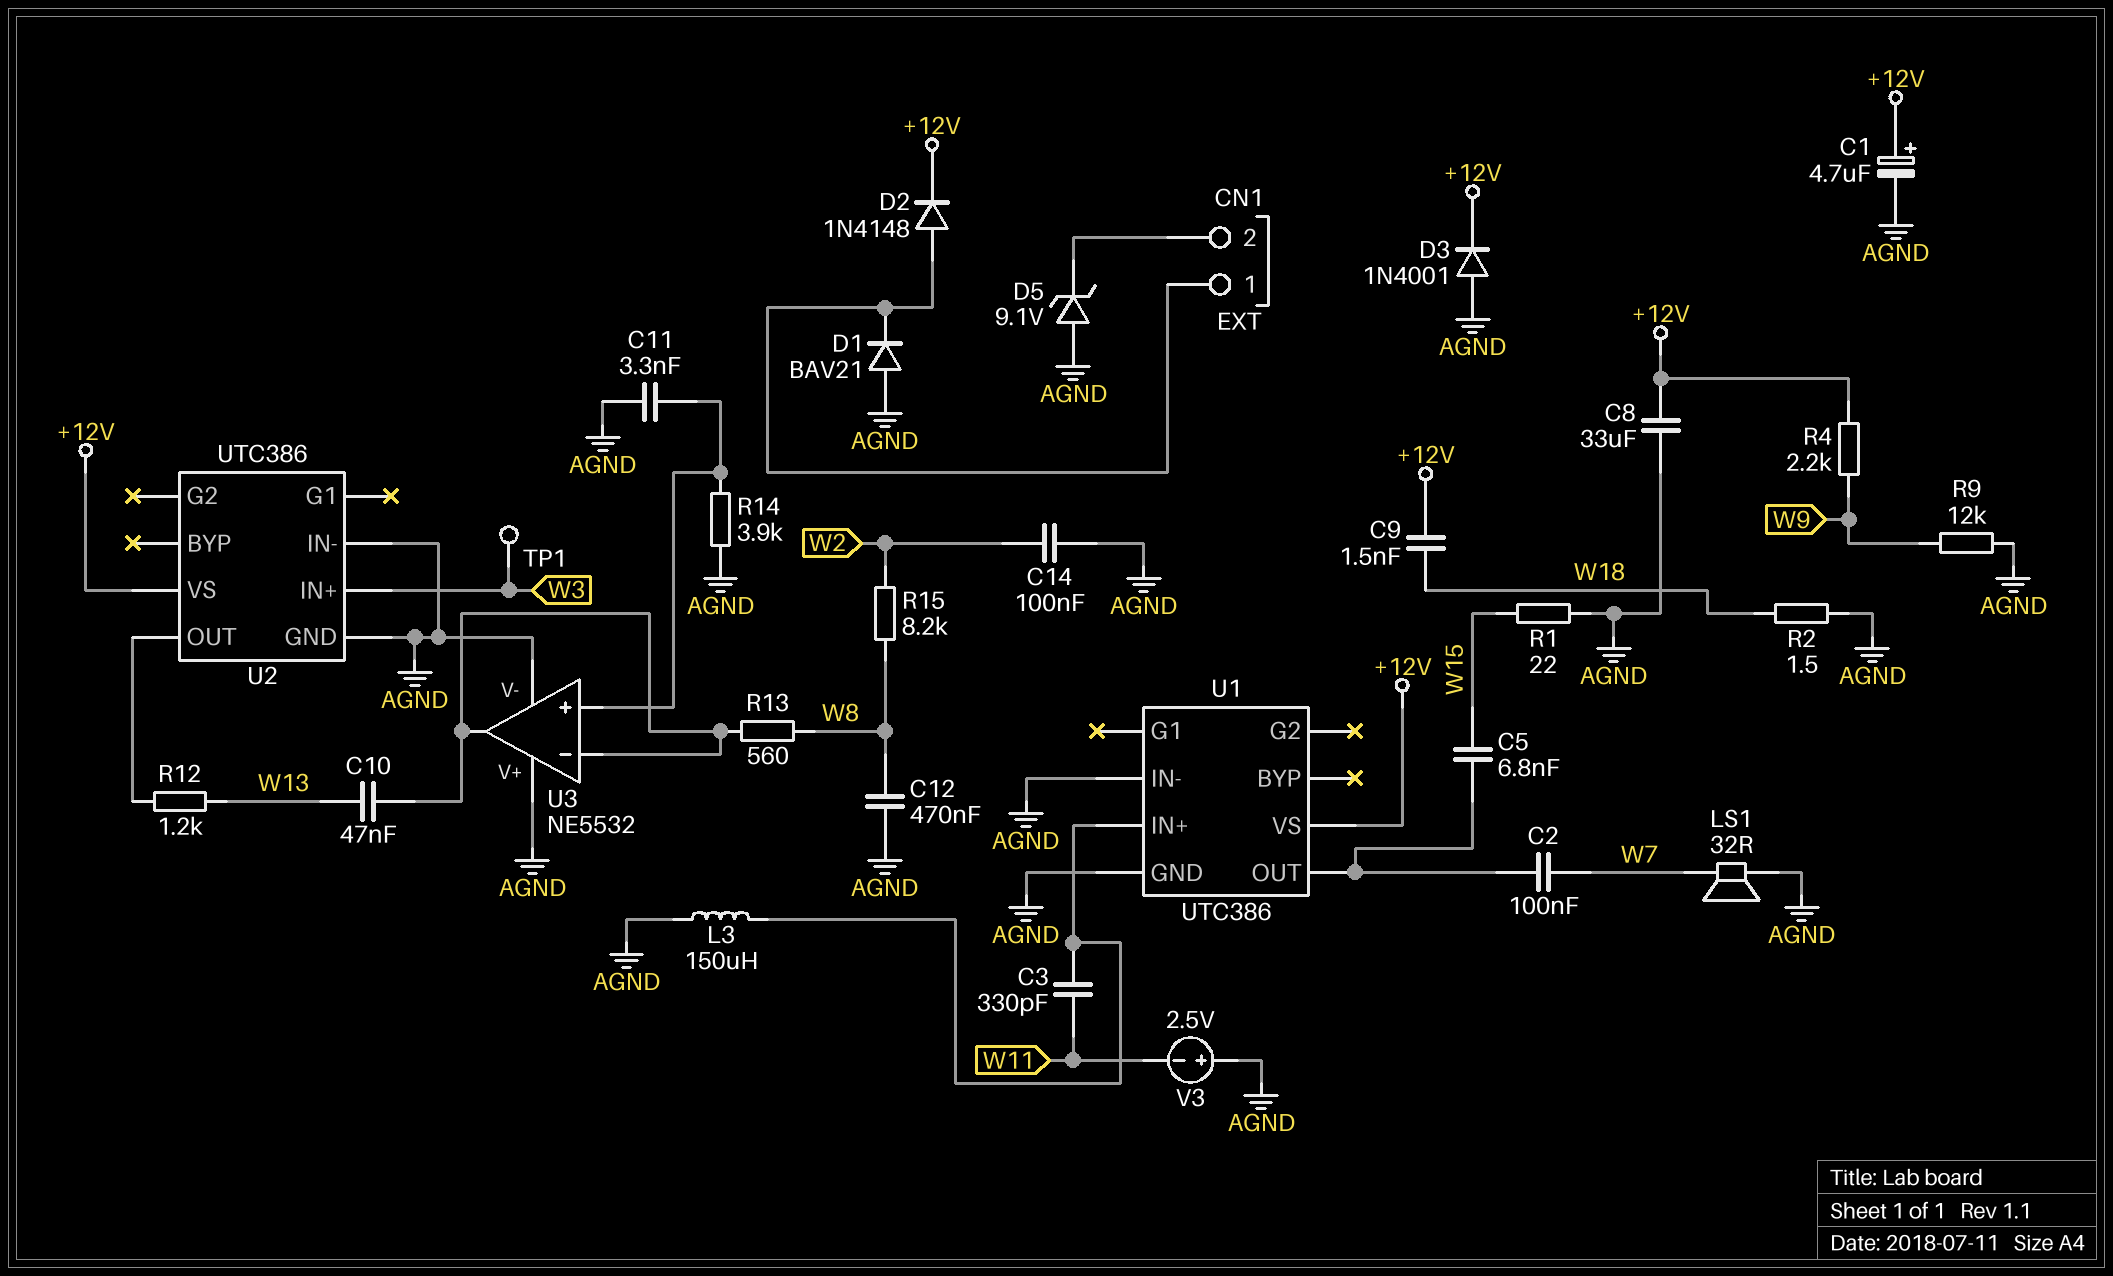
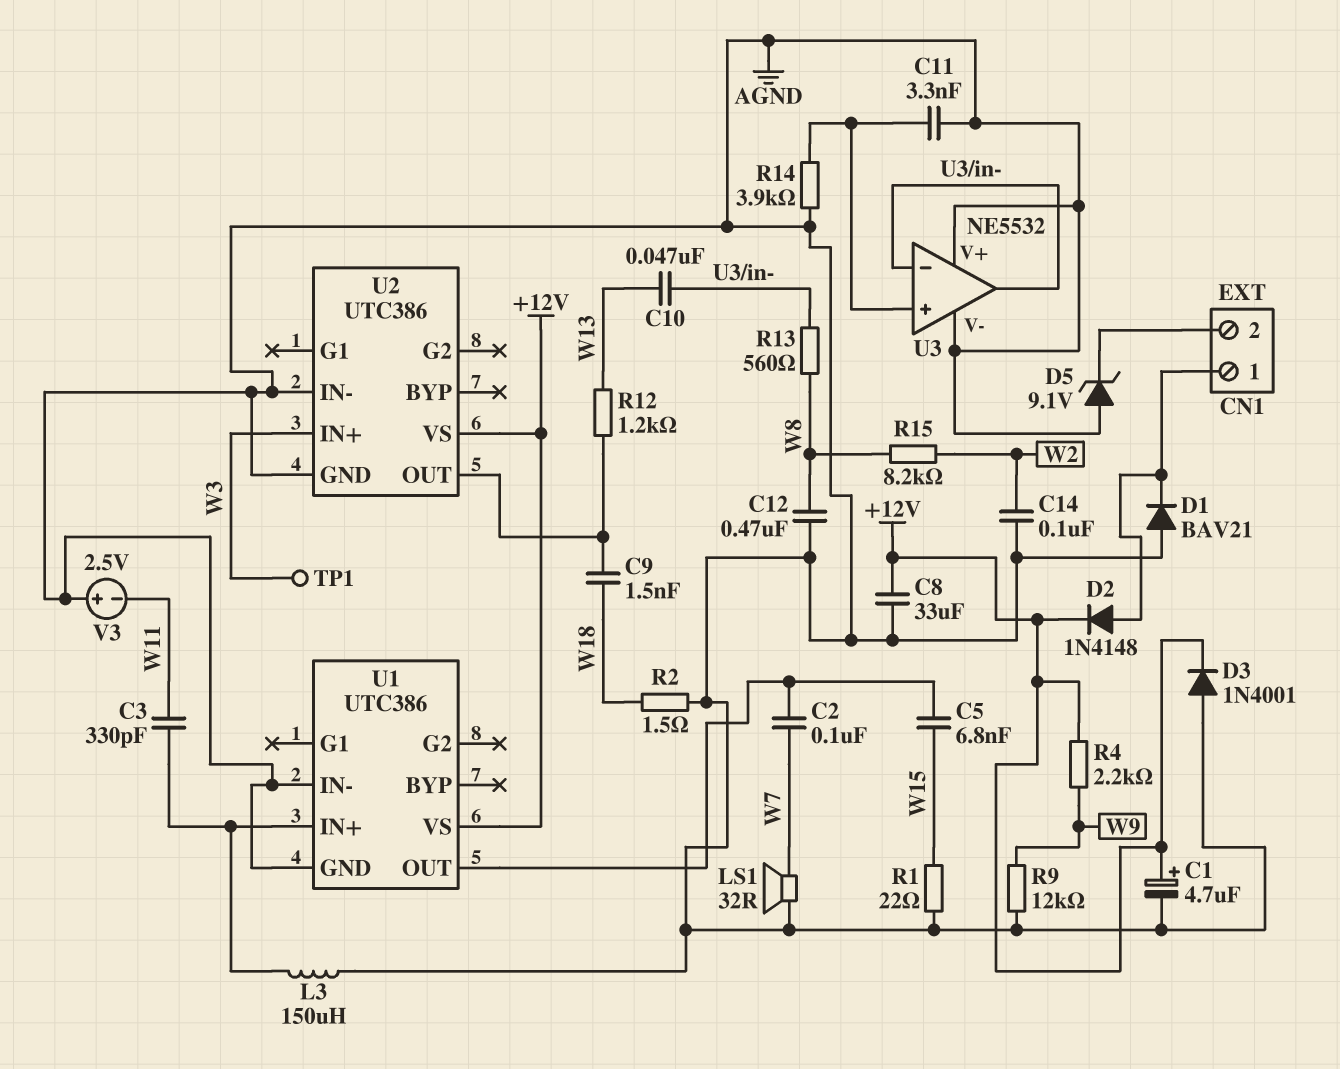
C9: 1.5nF (+12V, W18) -> 1.5nF (U2/OUT, W18)

